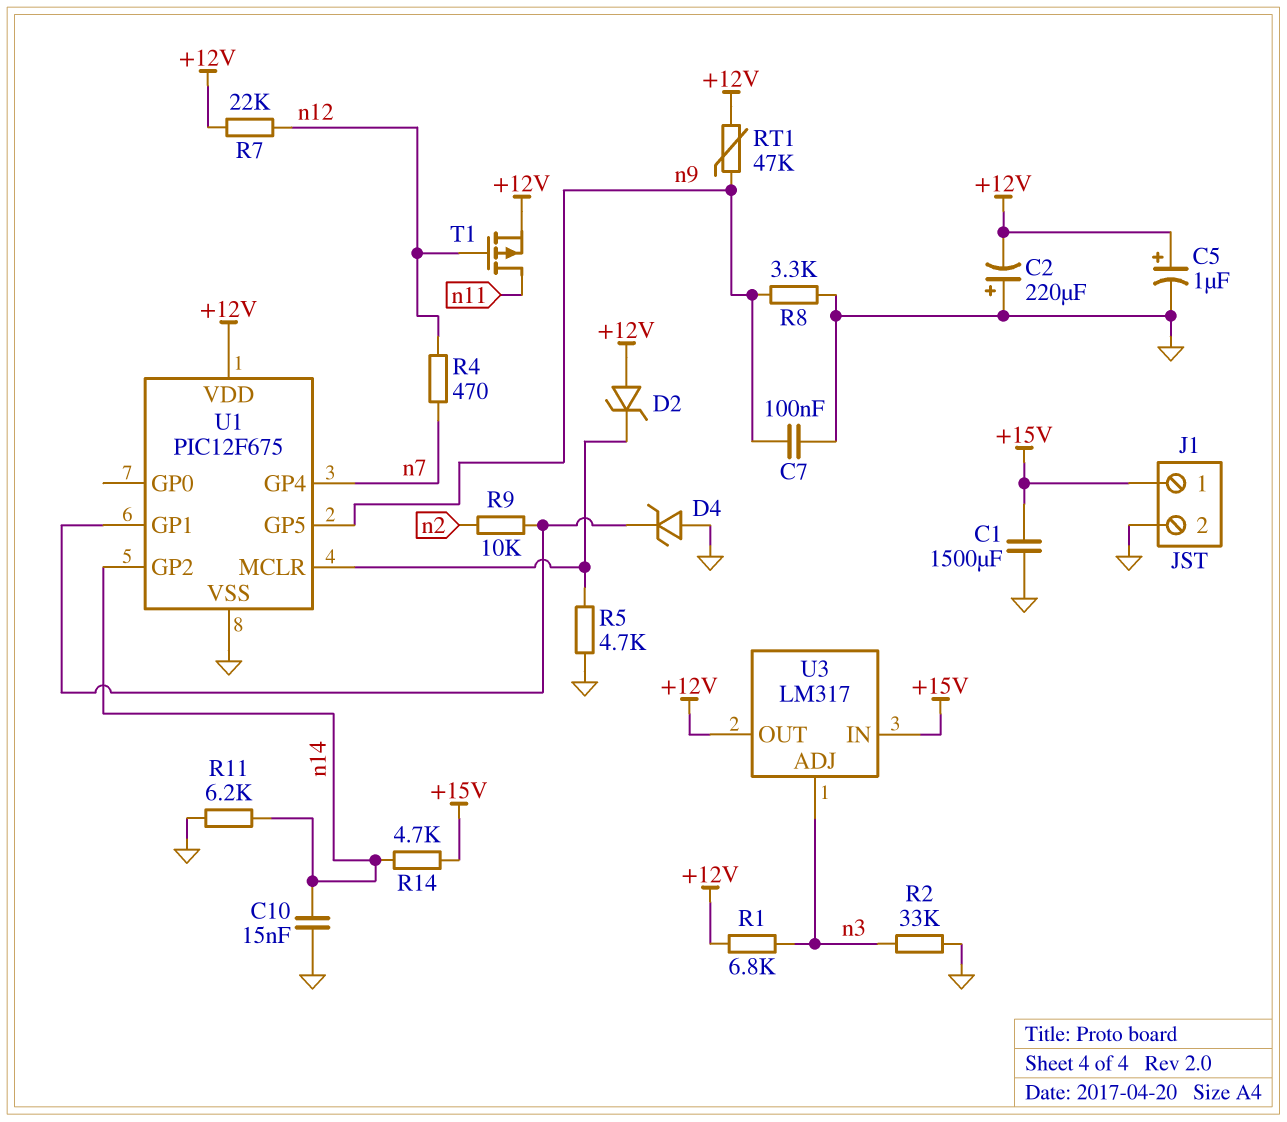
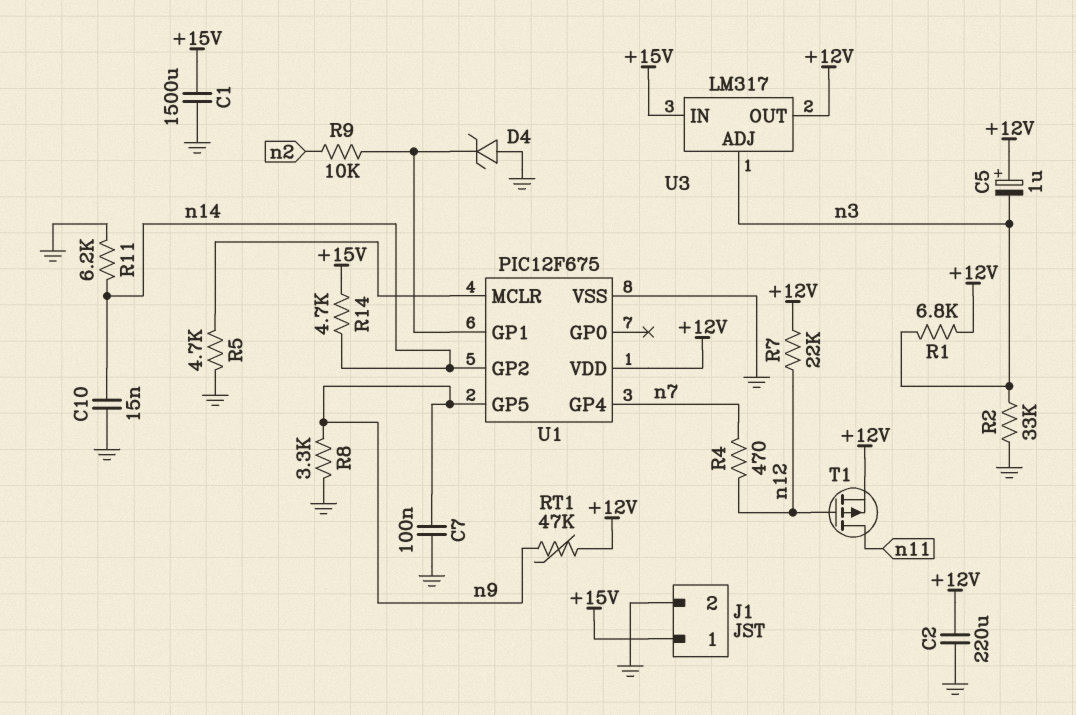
C2: 220uF (plus GND, minus +12V) -> 220uF (+12V, GND)
C5: 1uF (plus +12V, minus GND) -> 1uF (plus +12V, minus n3)
D2: zener (A +12V, K U1/MCLR) -> none

